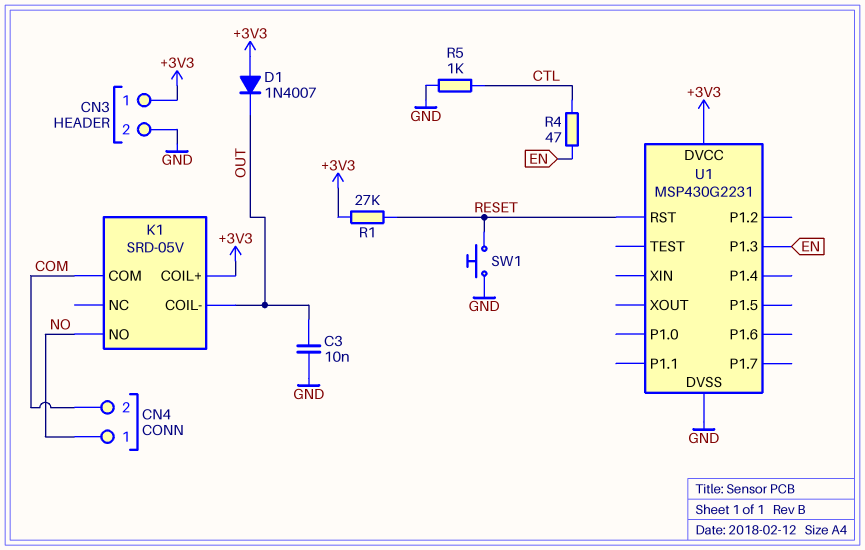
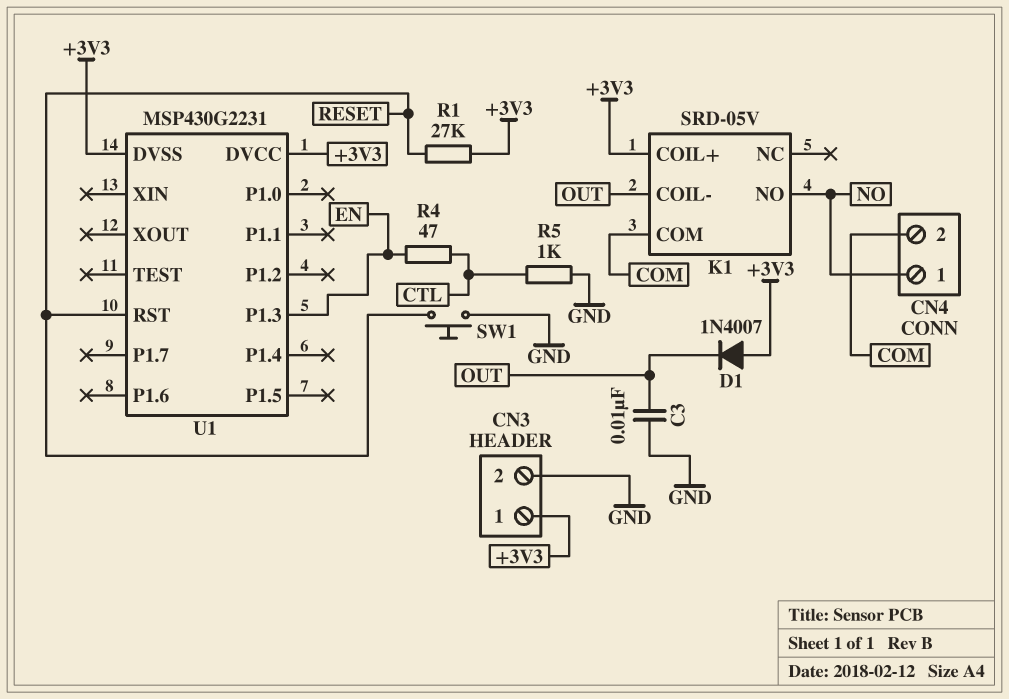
U1 pin DVSS: GND -> +3V3

